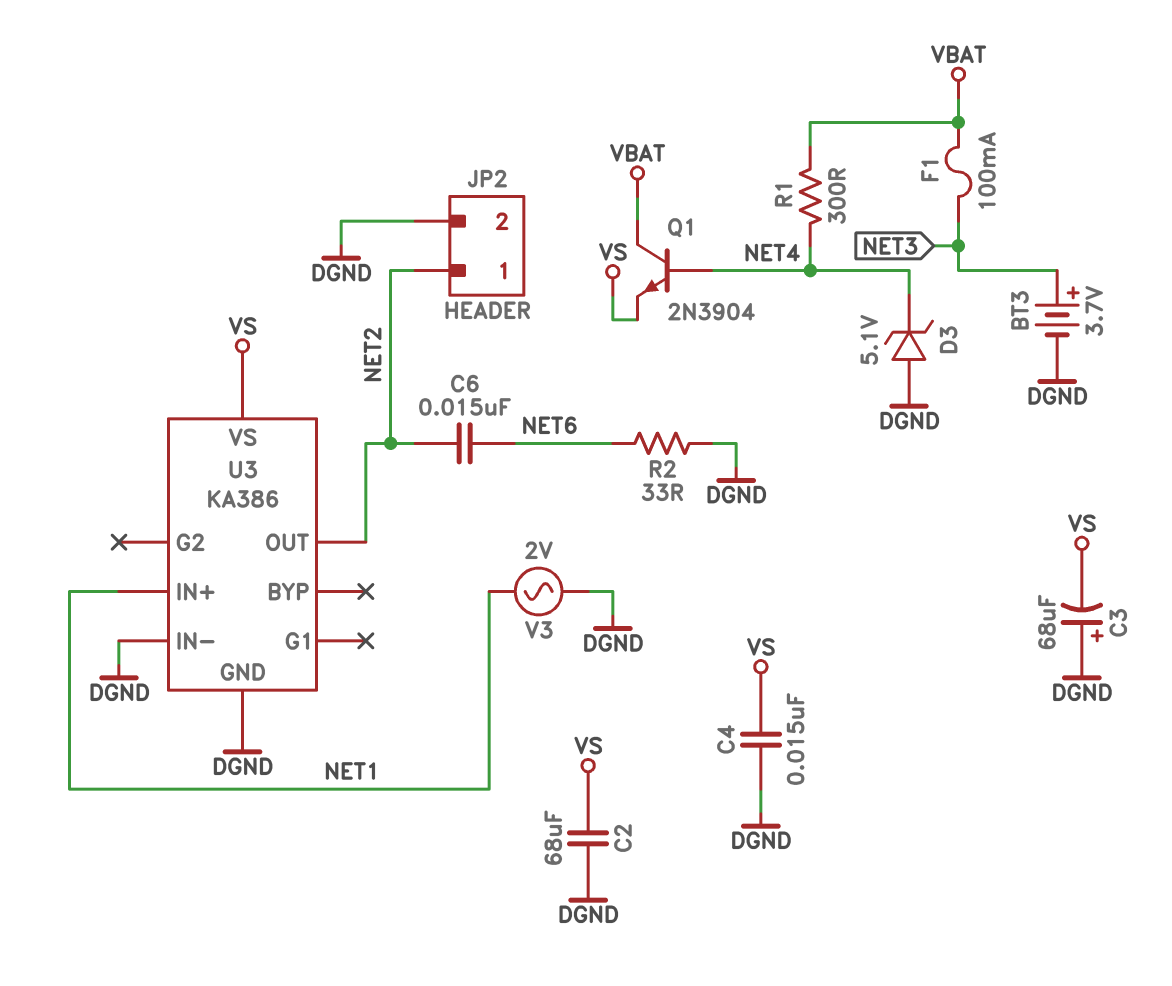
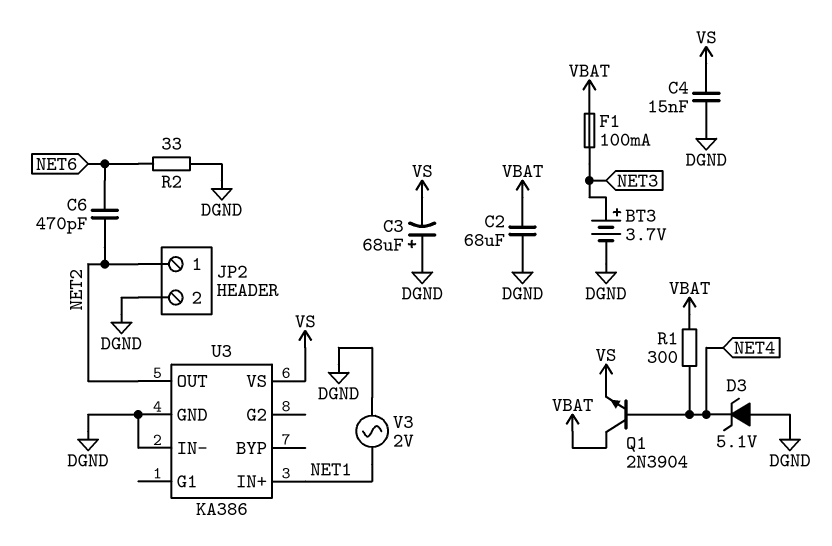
C2: 68uF (DGND, VS) -> 68uF (DGND, VBAT)
C6: 15nF (NET2, NET6) -> 470pF (NET2, NET6)

